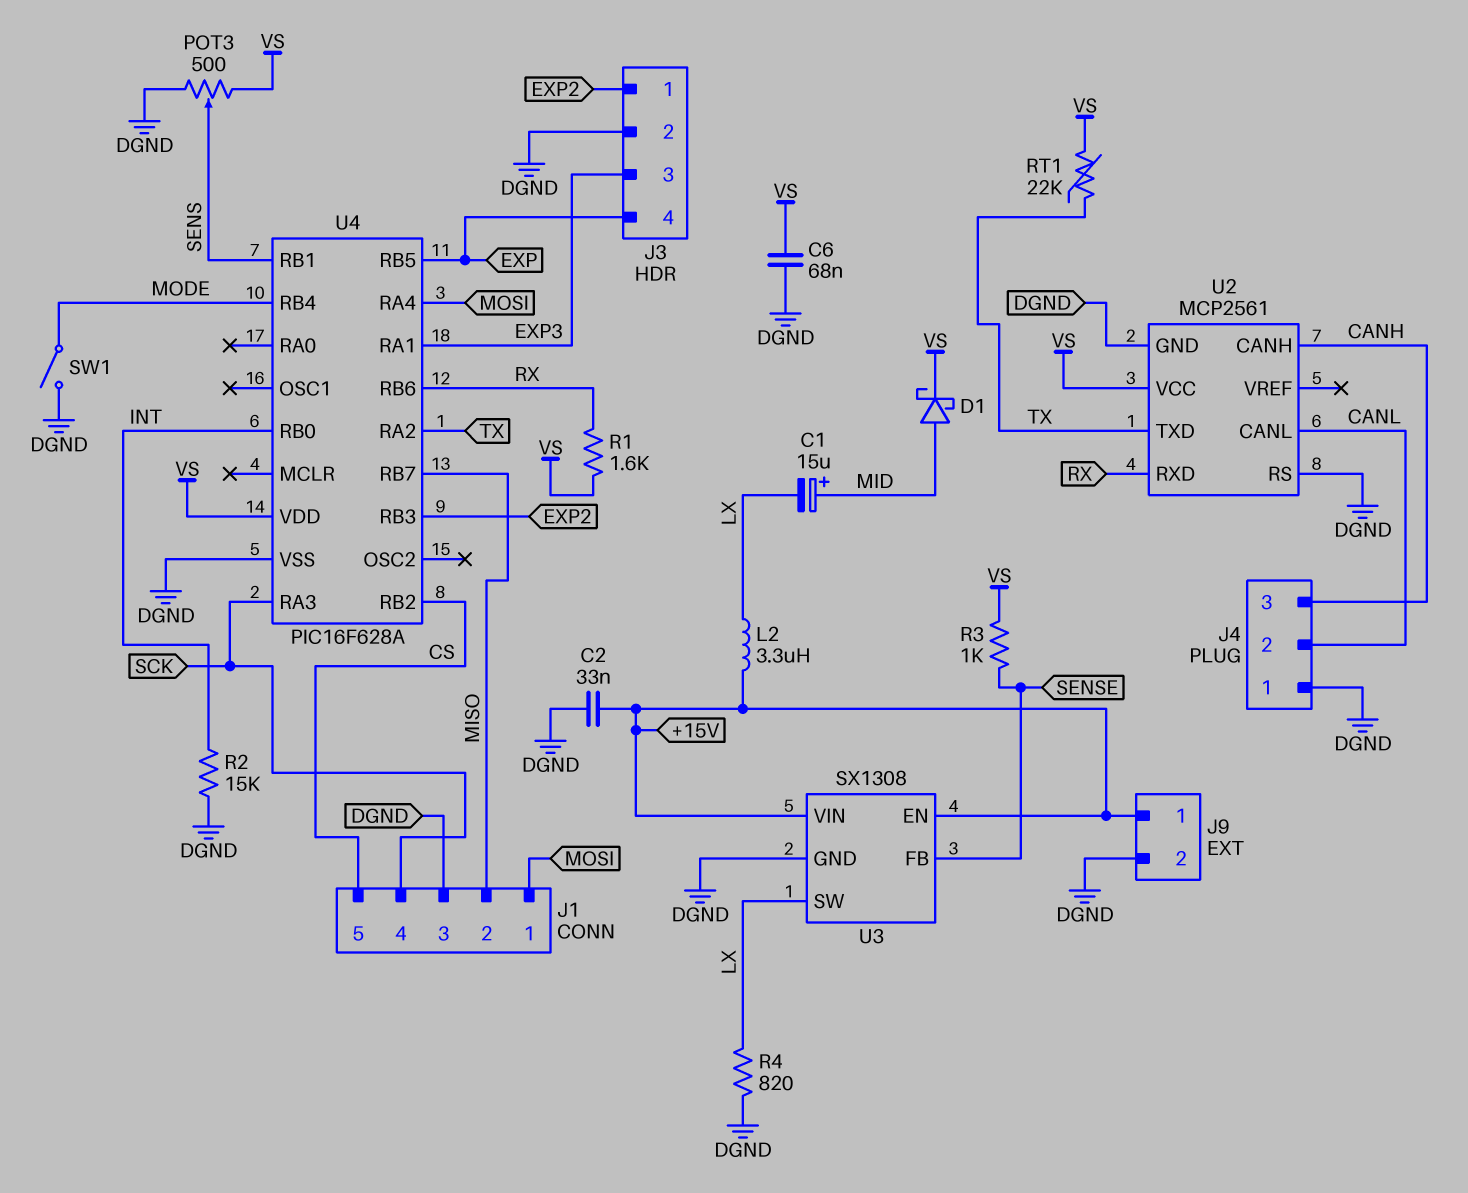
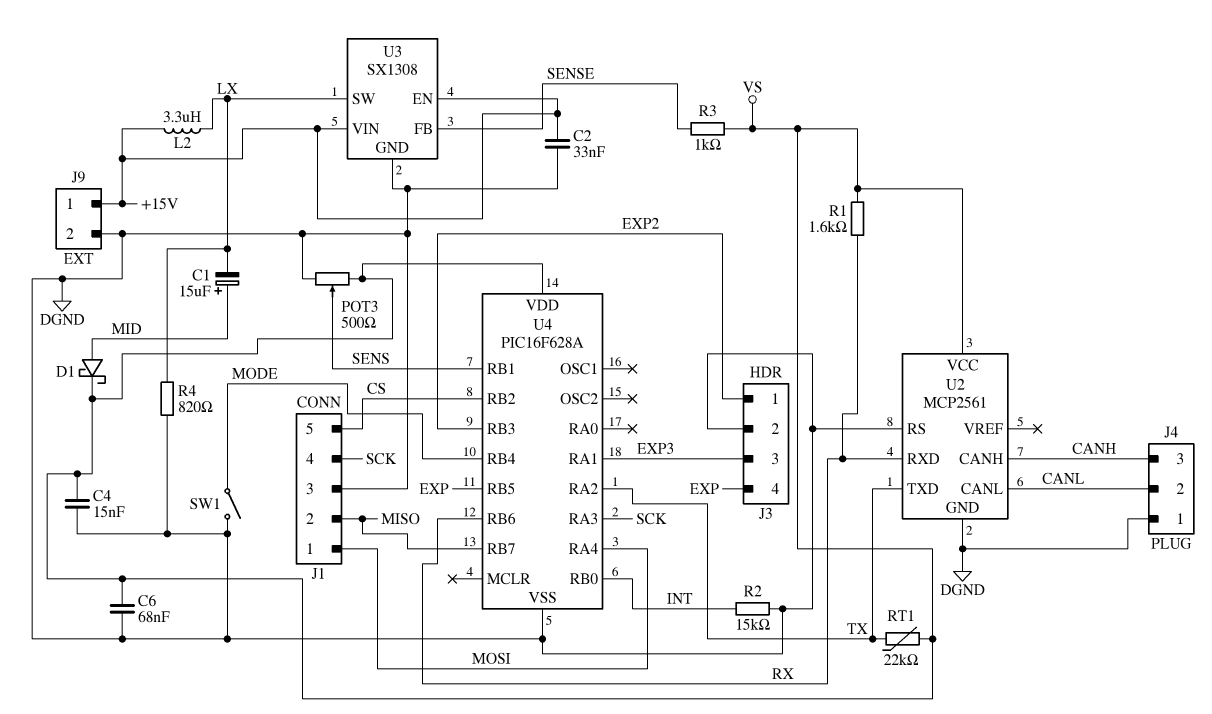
C4: none -> 15nF (DGND, VS)

